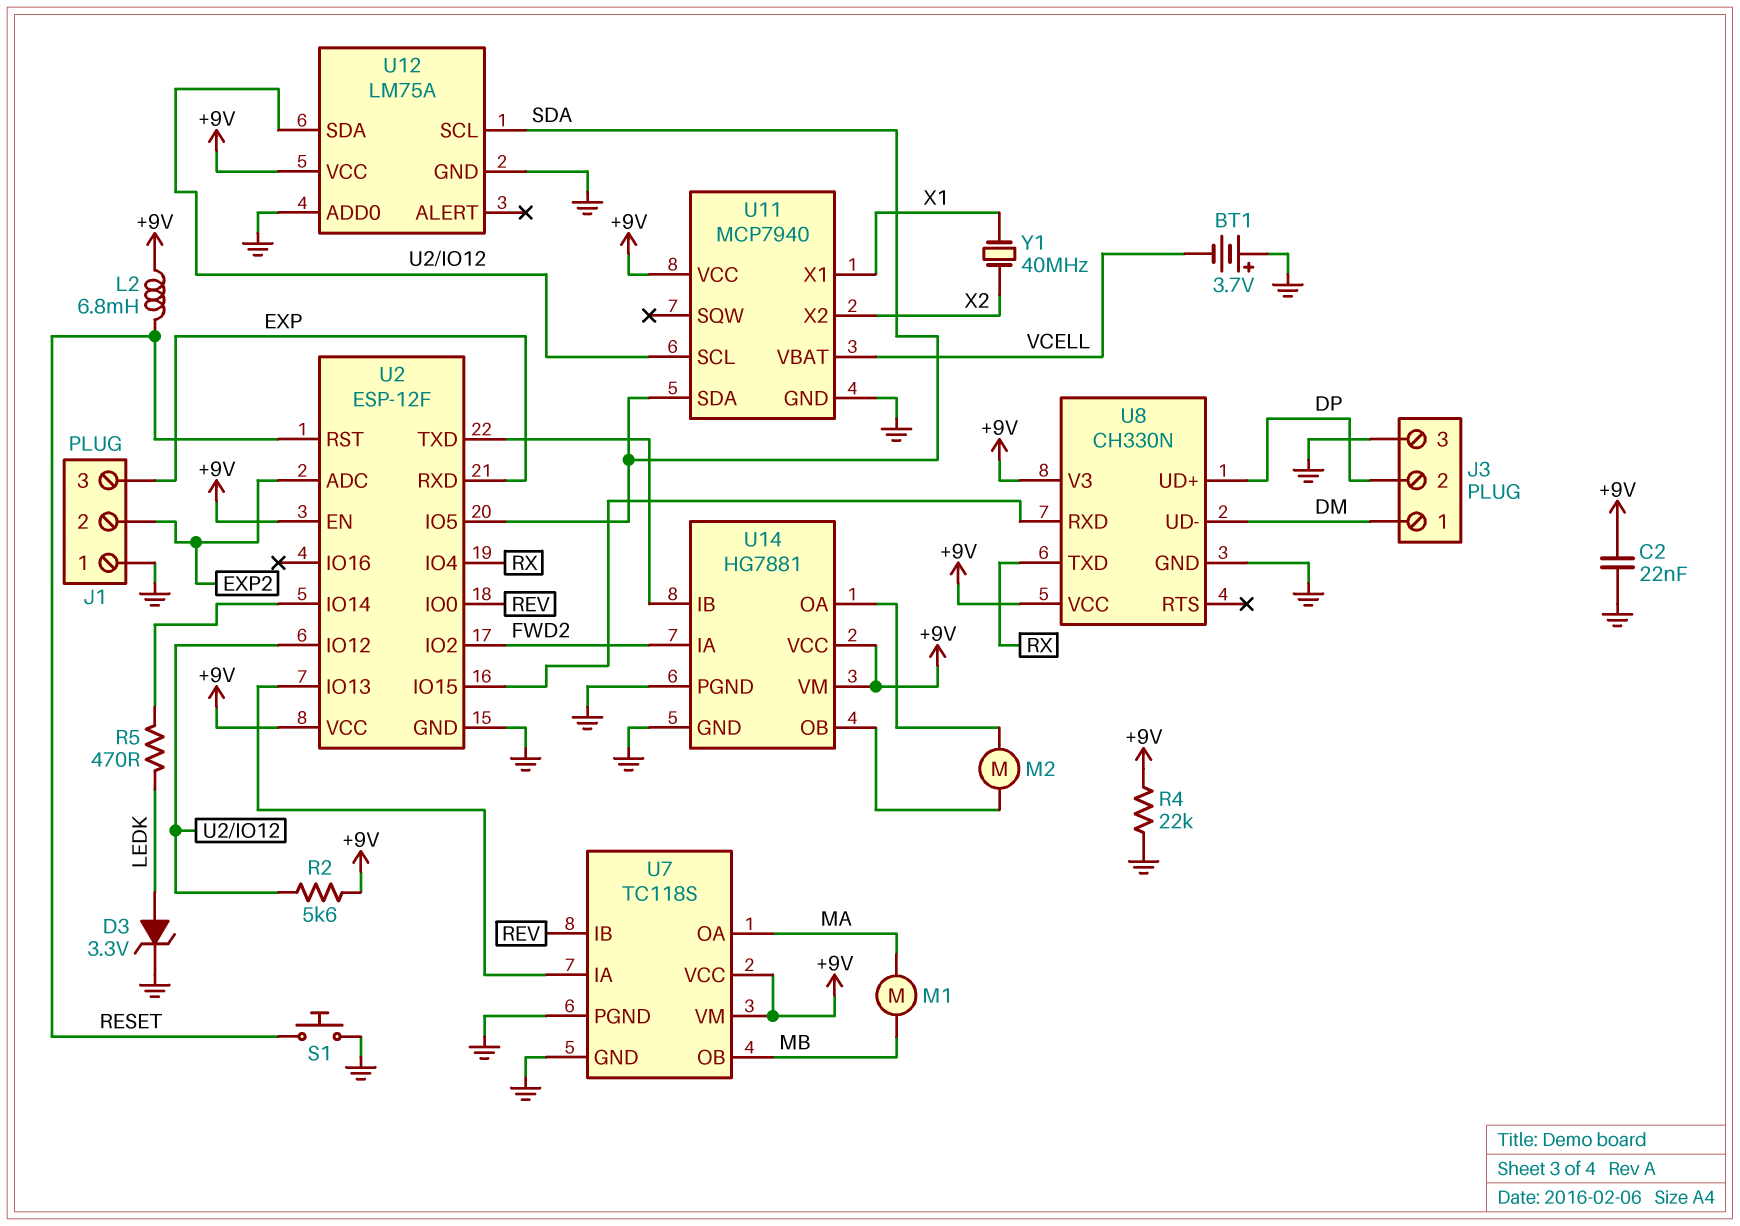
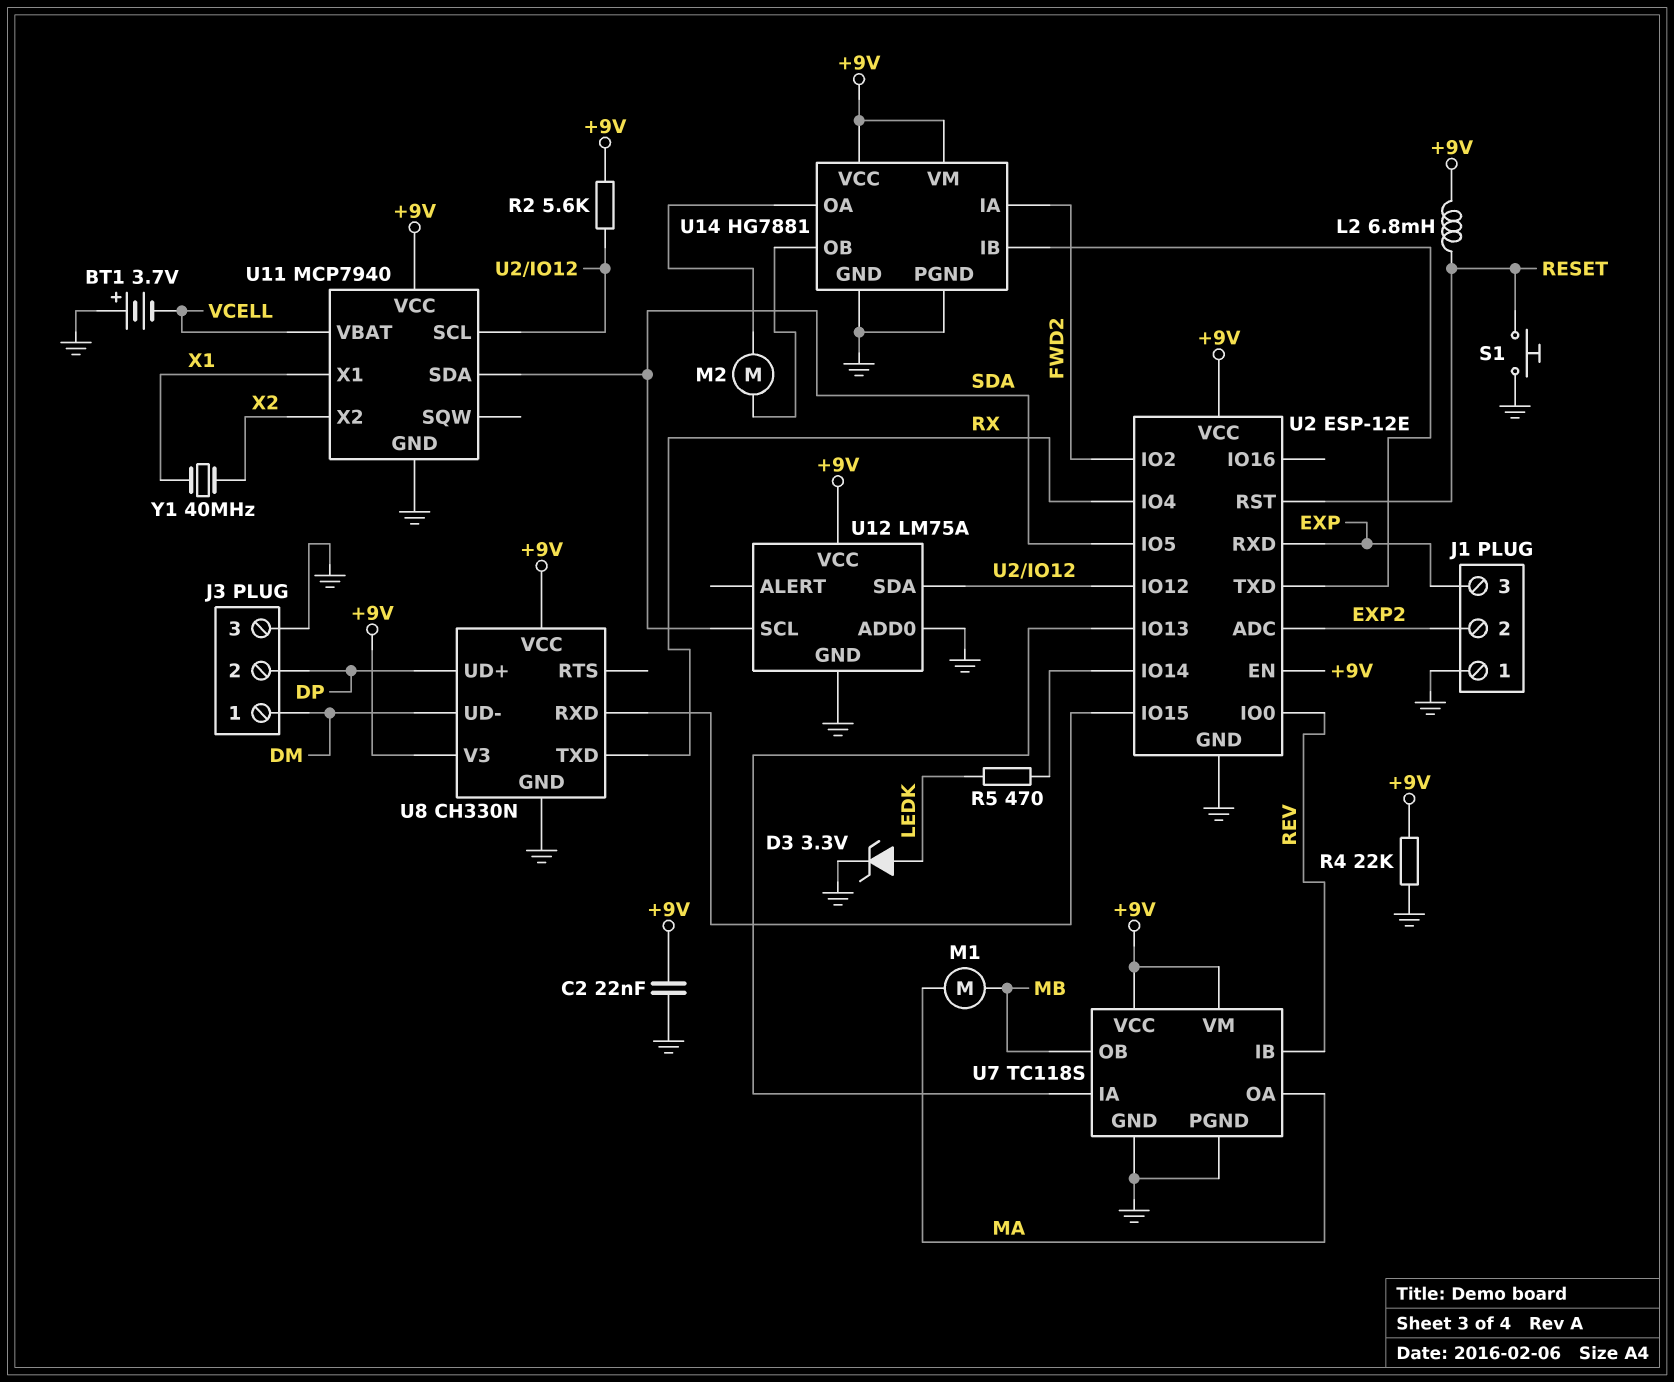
U2: ESP-12F -> ESP-12E

